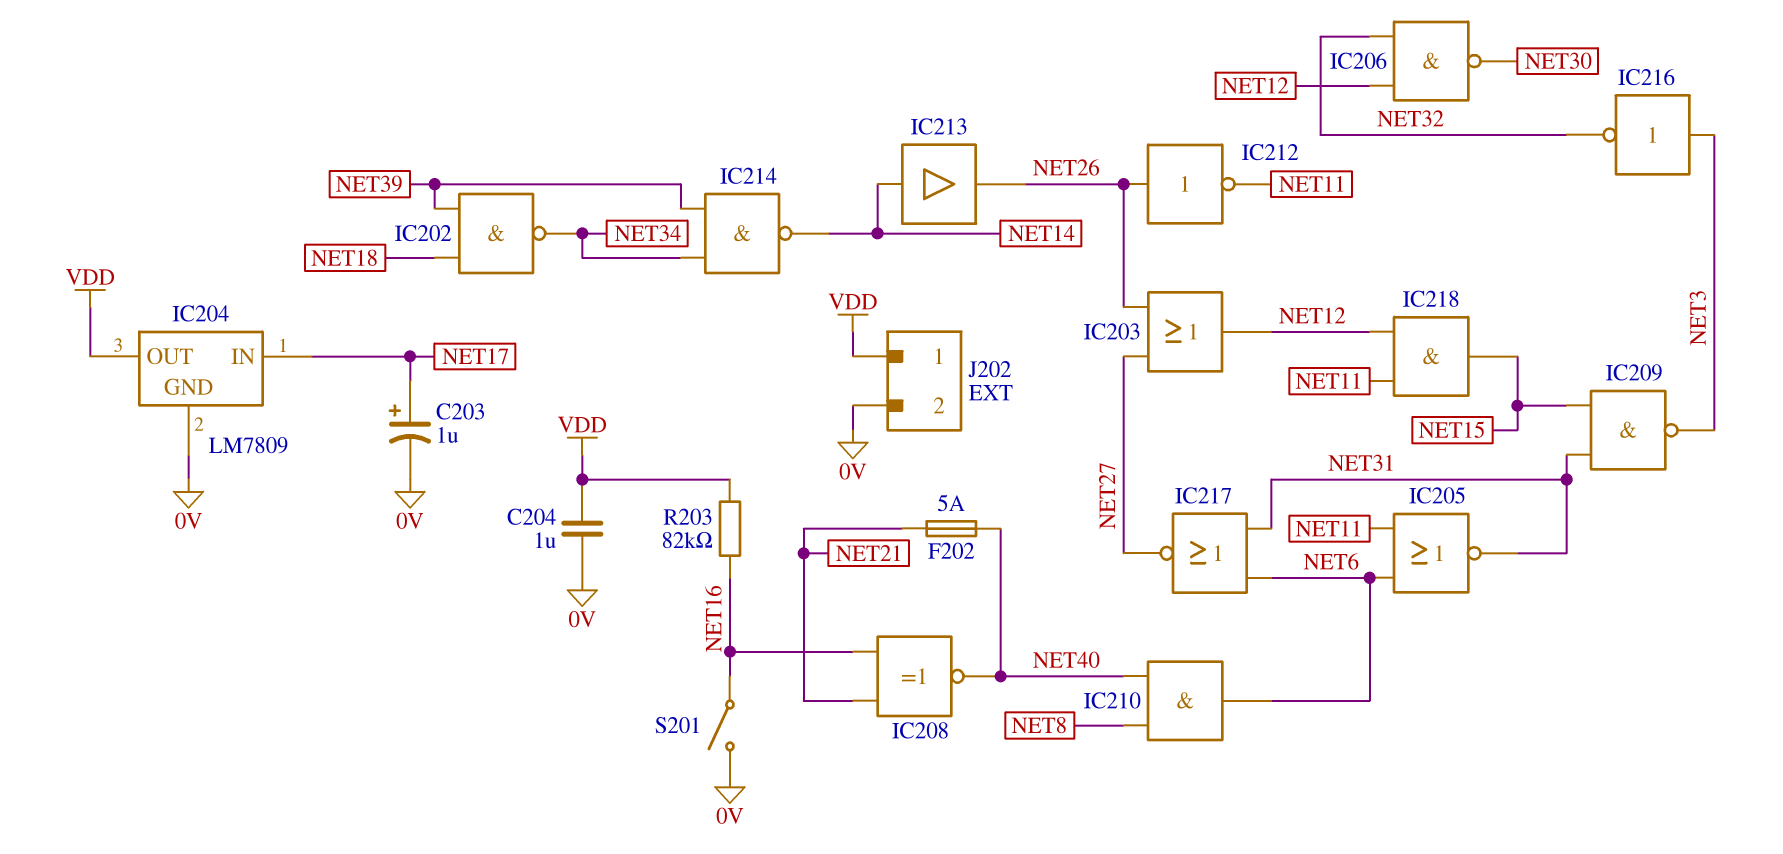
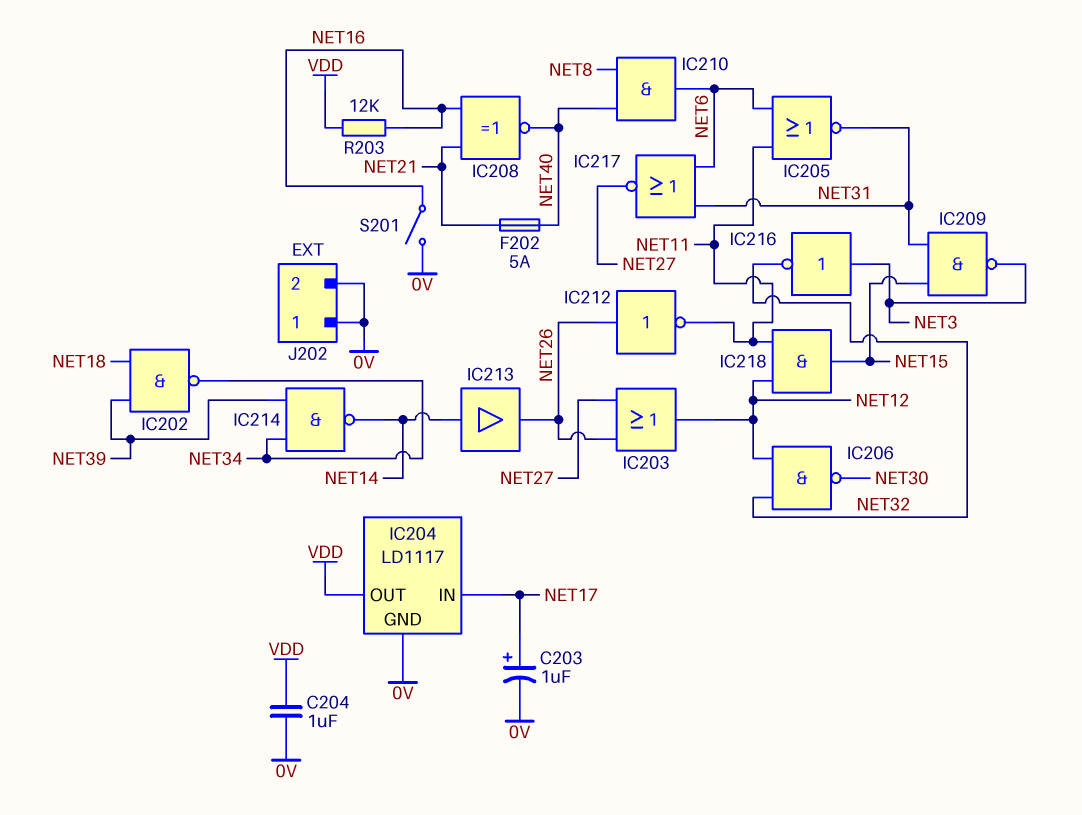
IC204: LM7809 -> LD1117
J202 pin 1: VDD -> 0V
R203: 82k (NET16, VDD) -> 12k (NET16, VDD)

